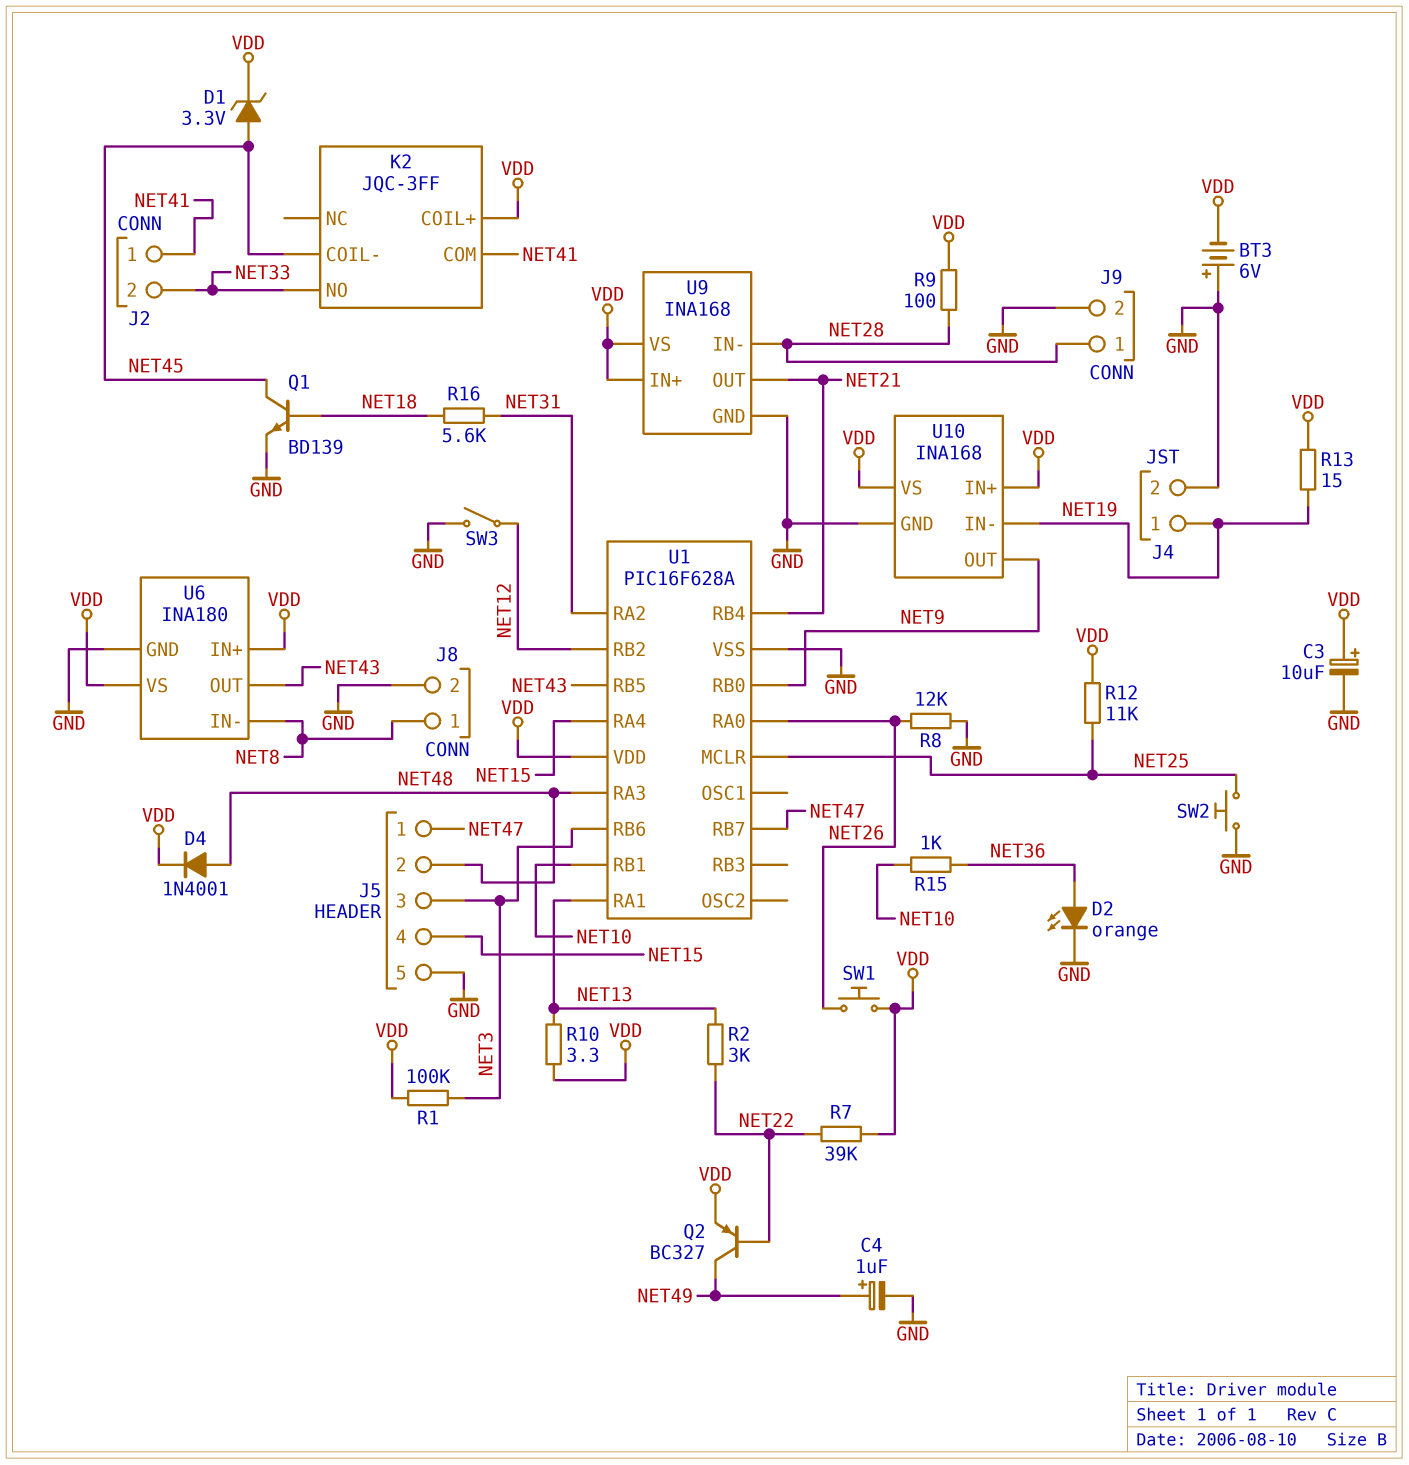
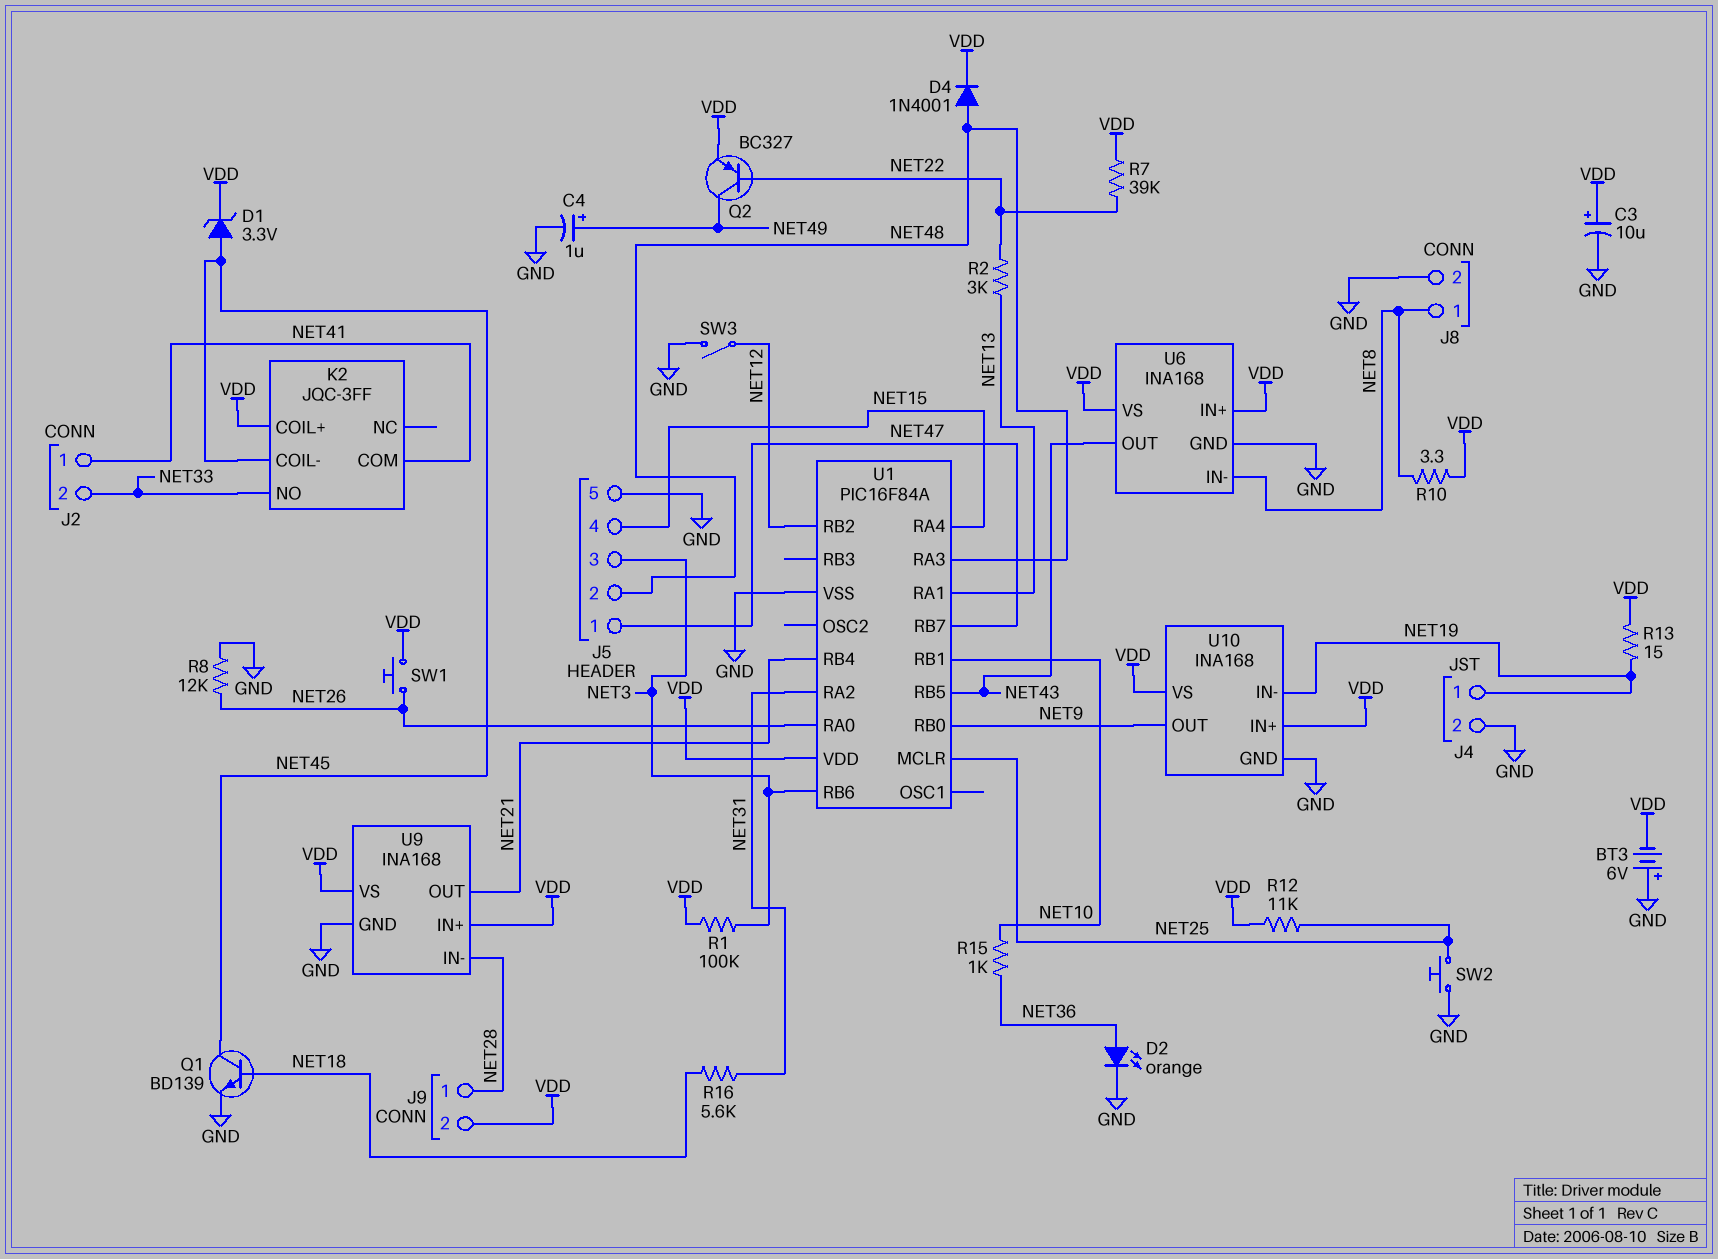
J9 pin 2: GND -> VDD
R9: 100 (NET28, VDD) -> none
R10: 3.3 (NET13, VDD) -> 3.3 (NET8, VDD)
U1: PIC16F628A -> PIC16F84A
U6: INA180 -> INA168

